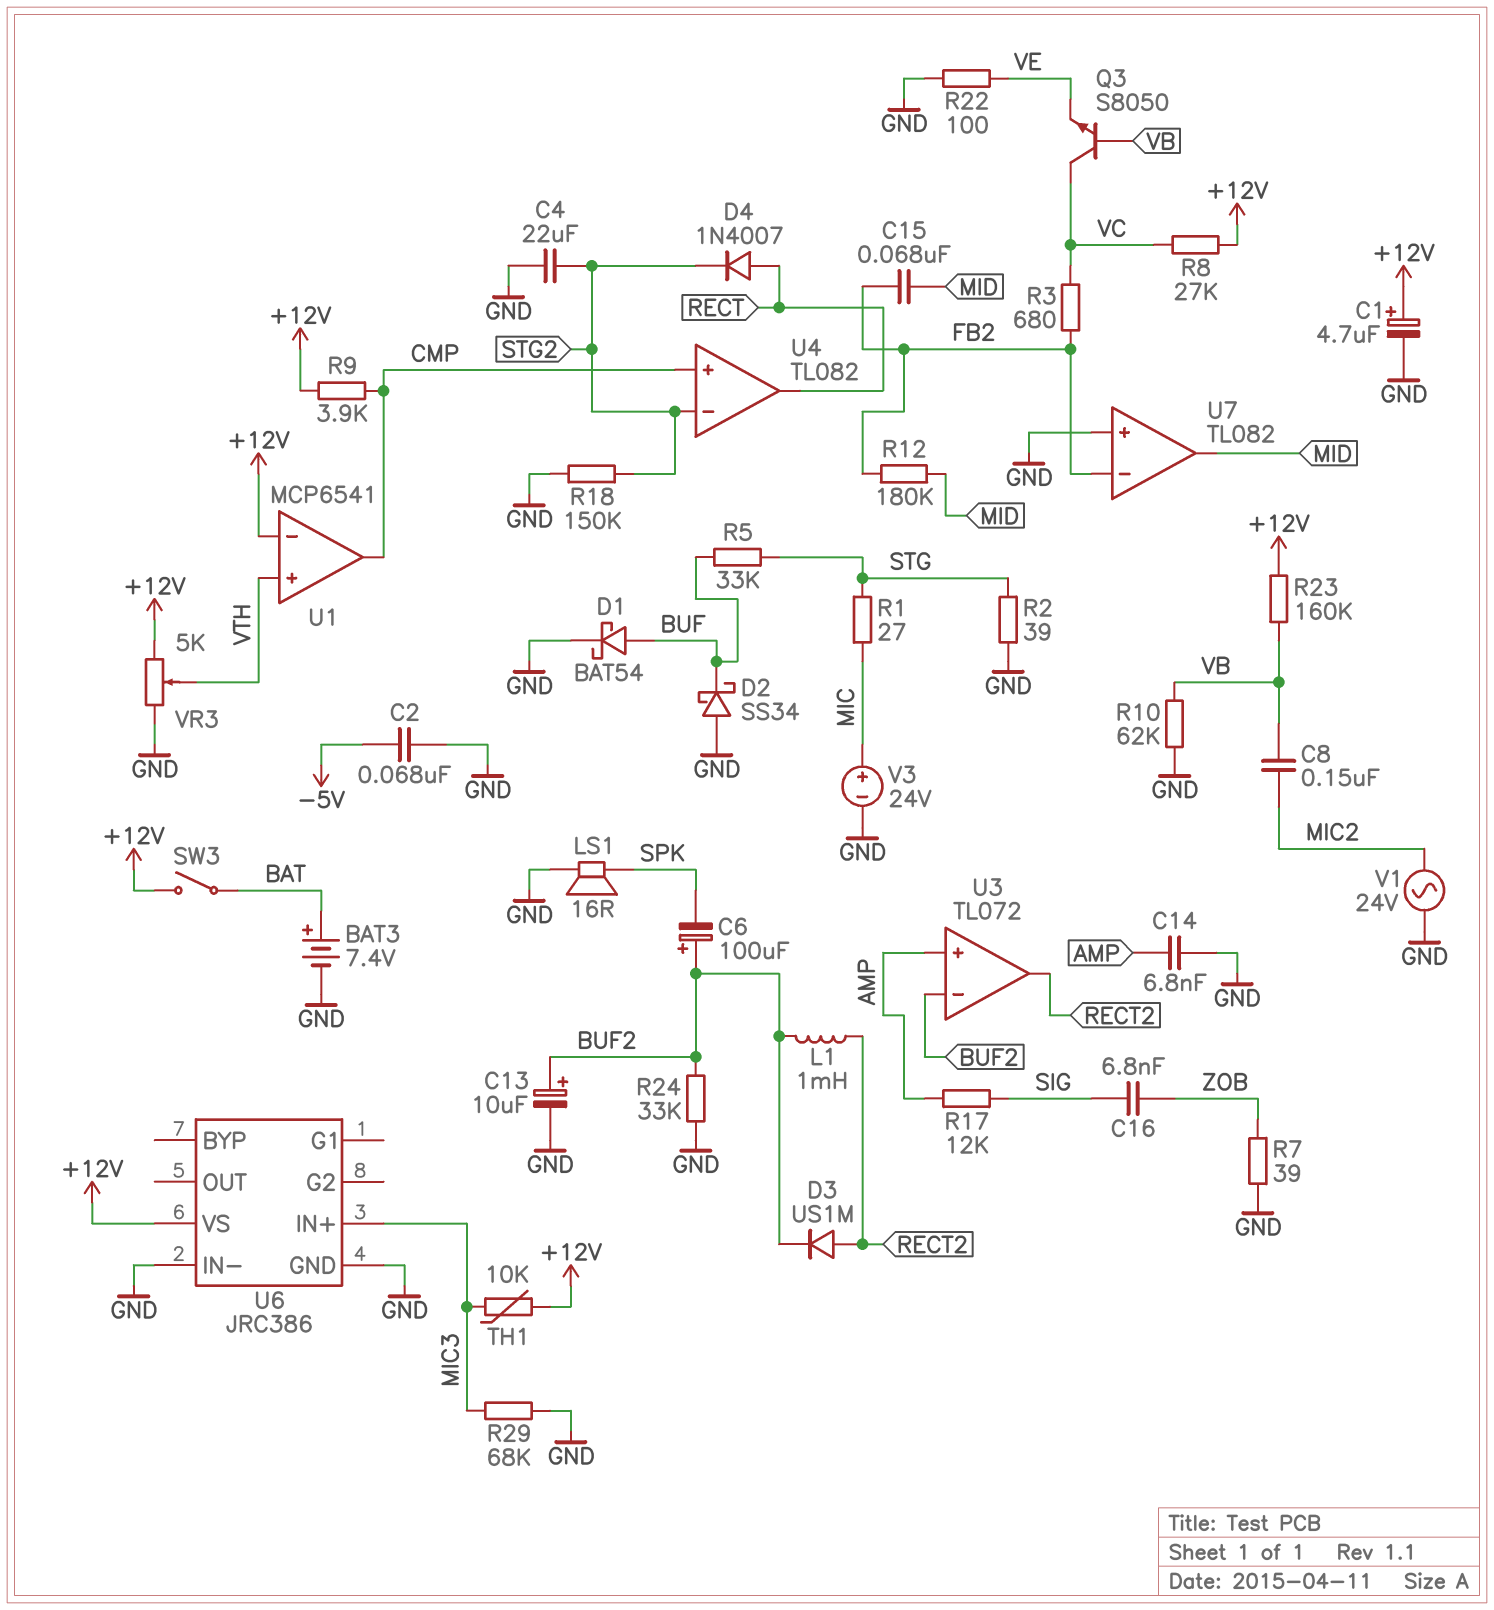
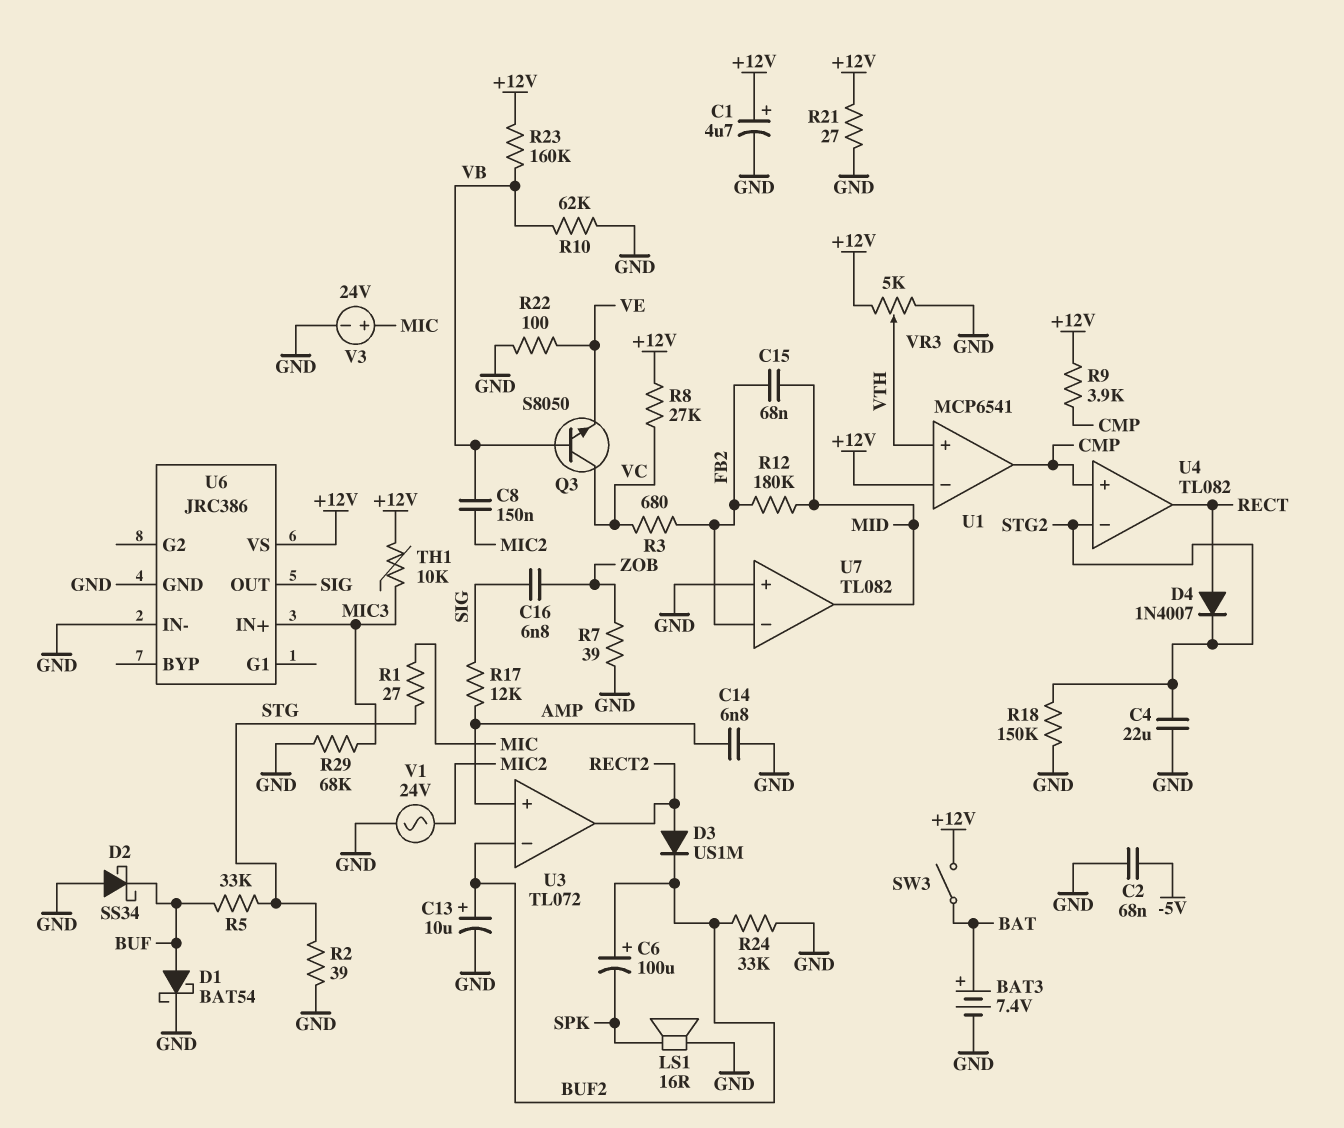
L1: 1mH (BUF2, RECT2) -> none
R21: none -> 27 (+12V, GND)
U6 pin OUT: none -> SIG

